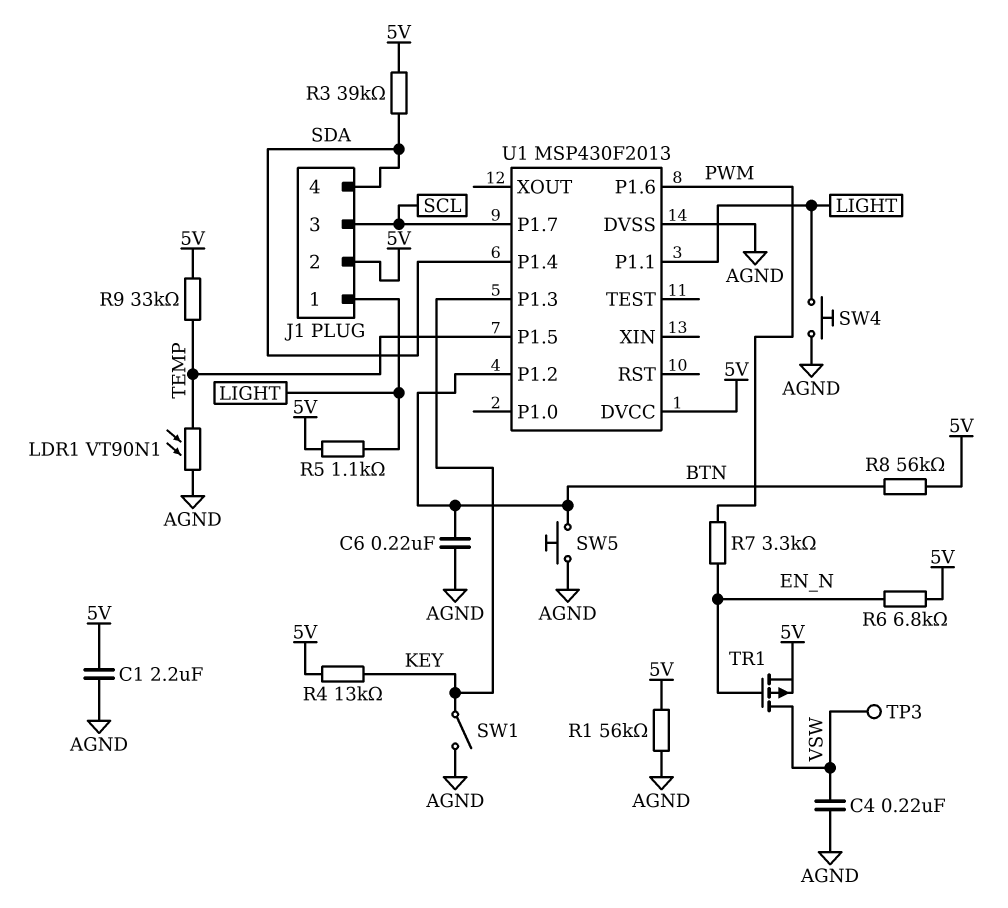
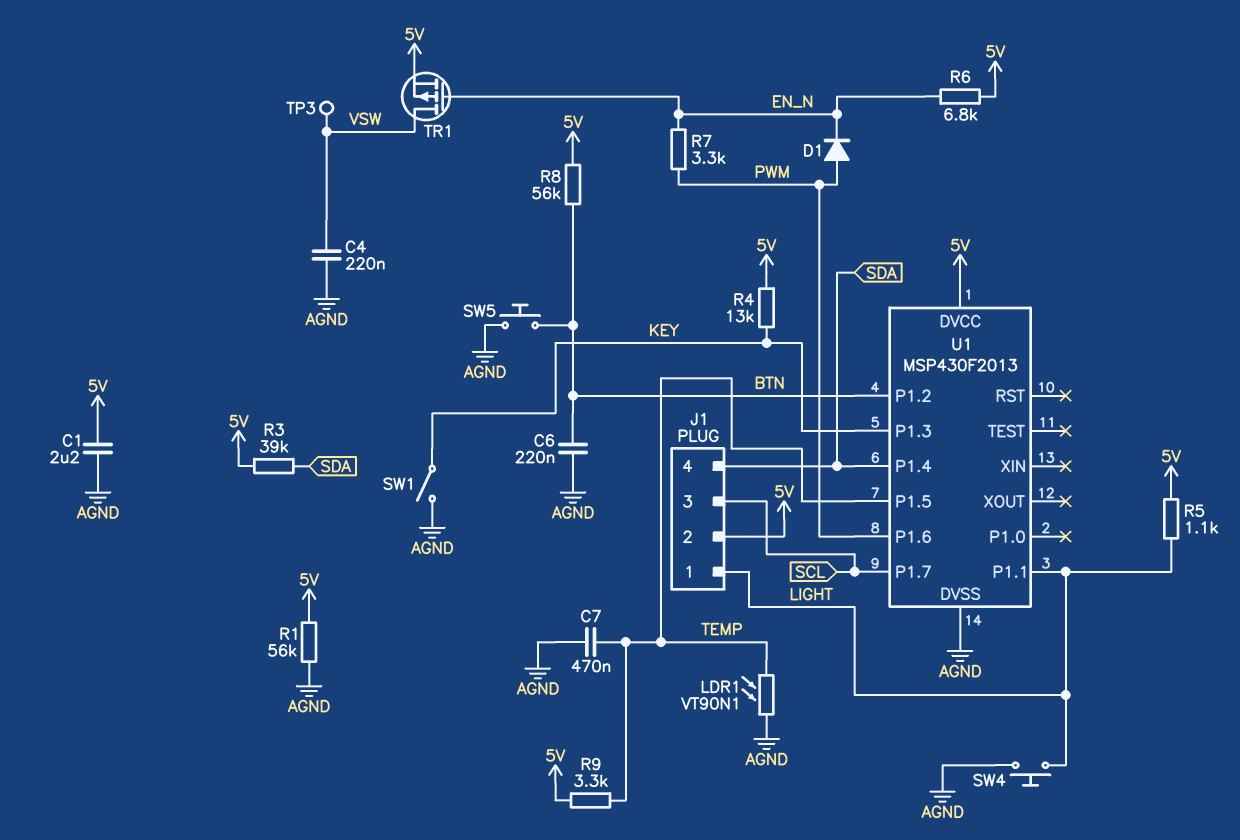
C7: none -> 470nF (AGND, TEMP)
D1: none -> diode (A PWM, K EN_N)
R9: 33k (5V, TEMP) -> 3.3k (5V, TEMP)

